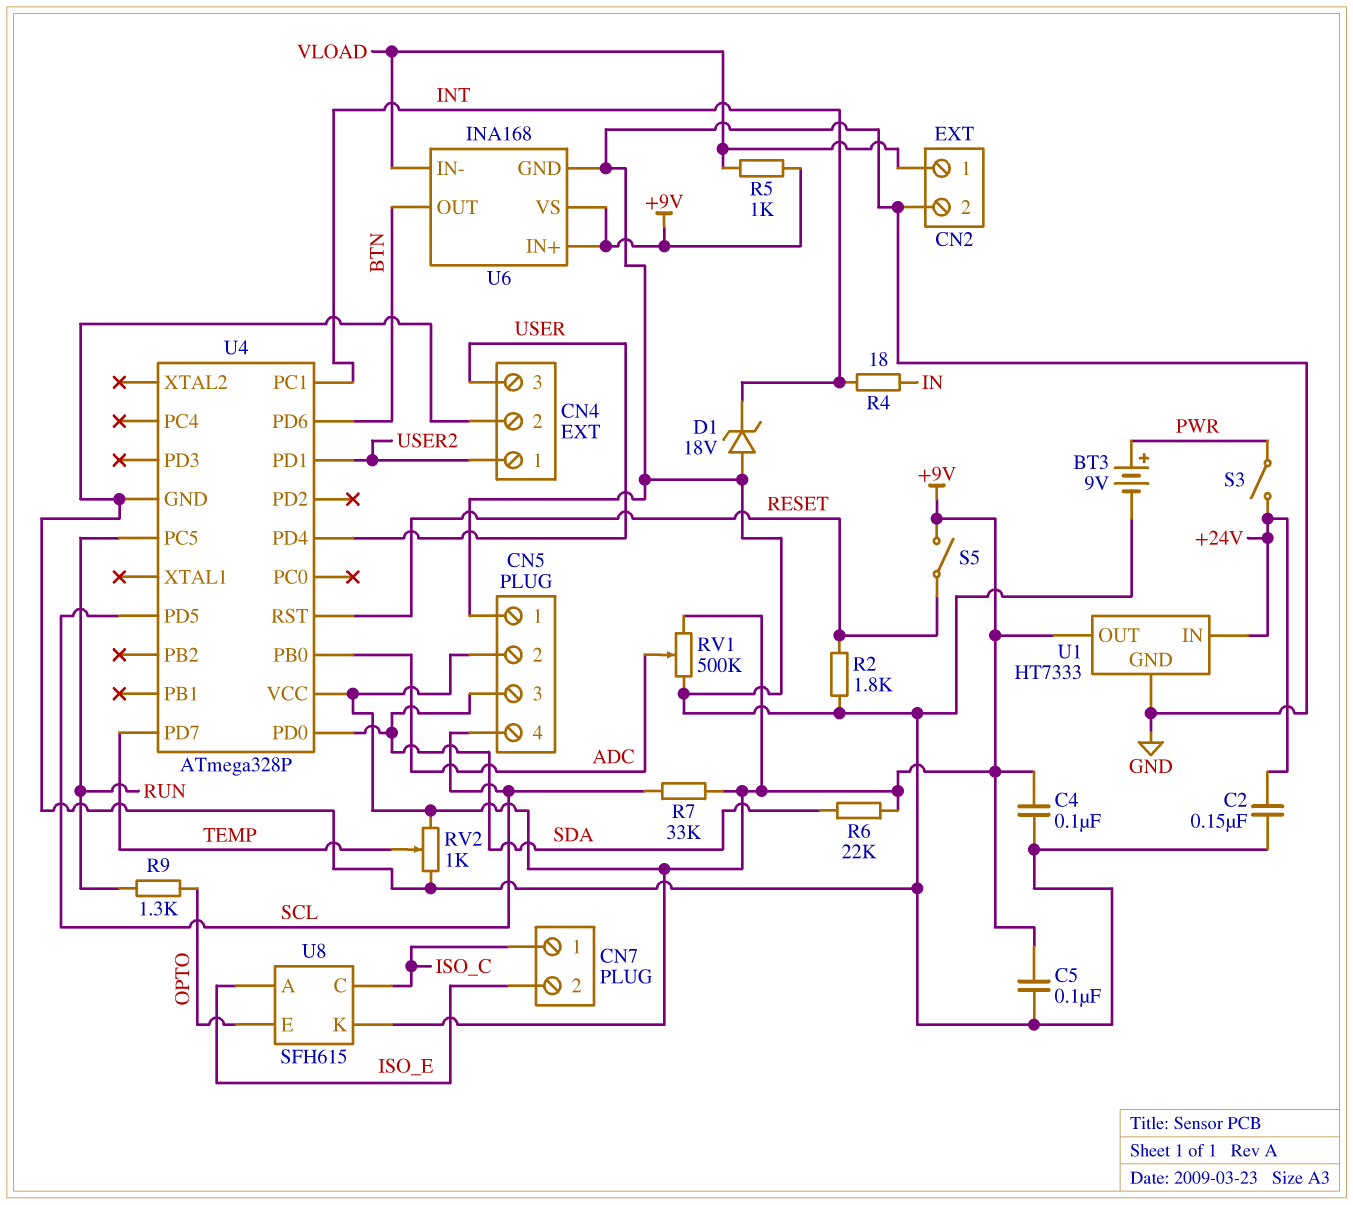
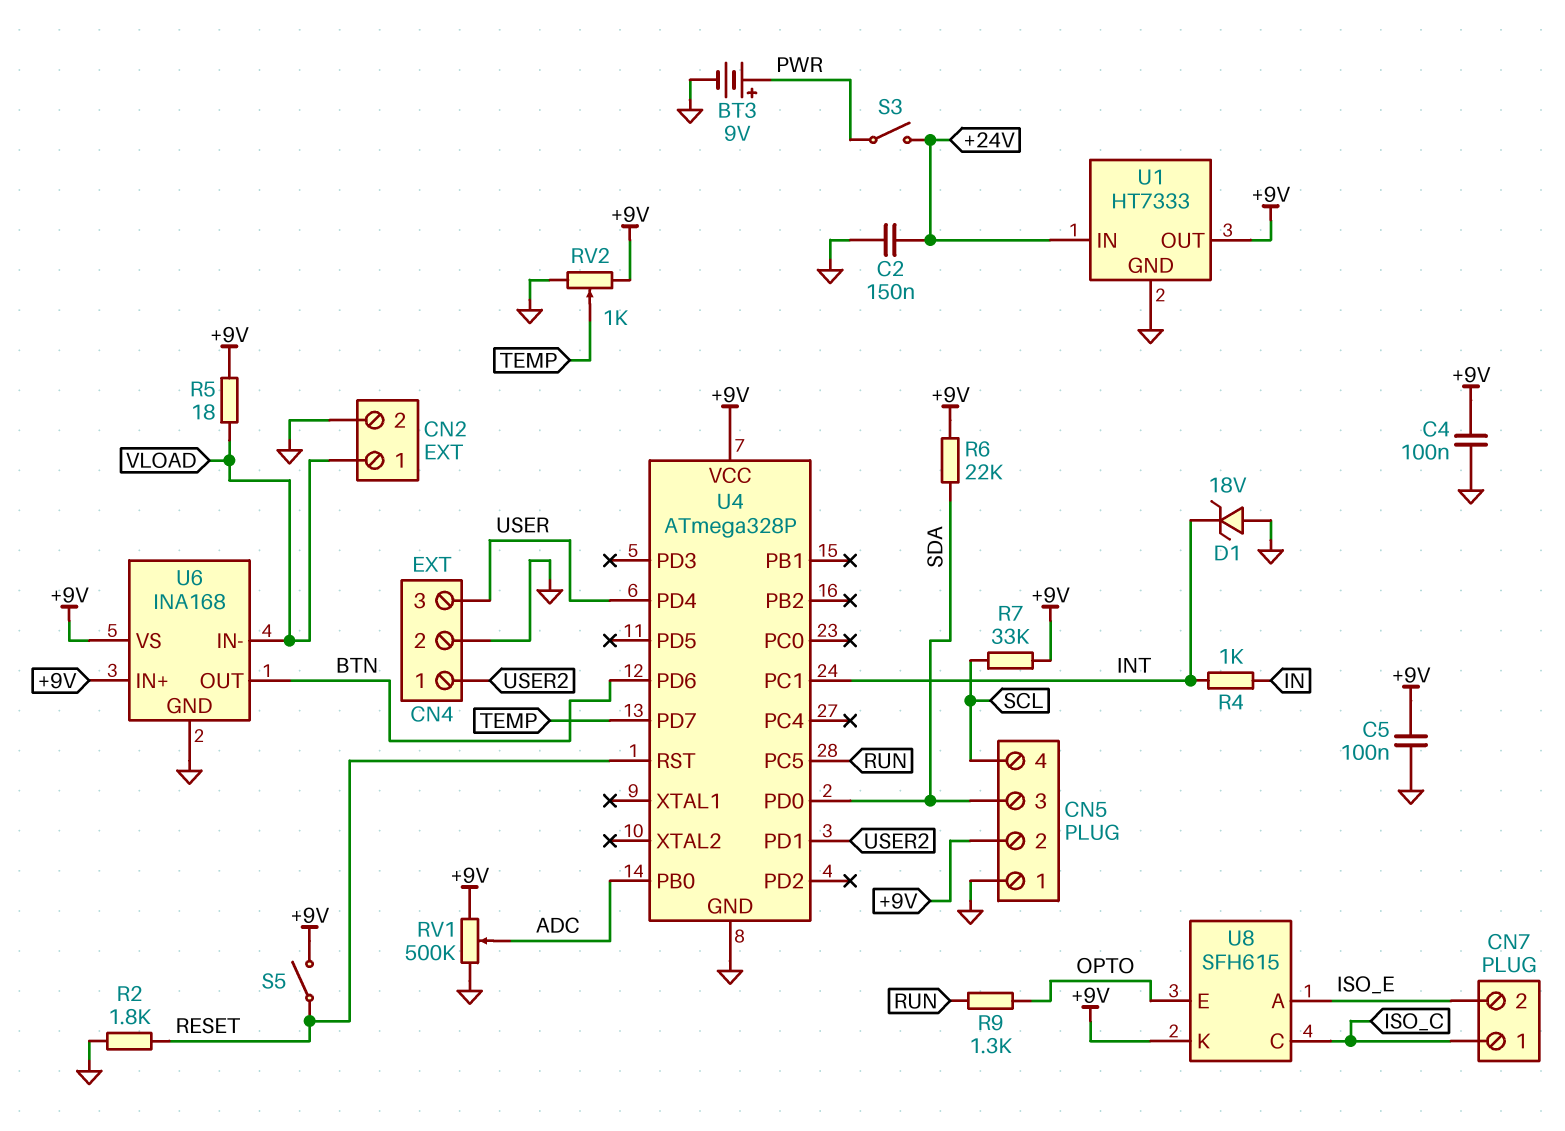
R4: 18 (IN, INT) -> 1k (IN, INT)
R5: 1k (+9V, VLOAD) -> 18 (+9V, VLOAD)
U4 pin PD5: SCL -> none

